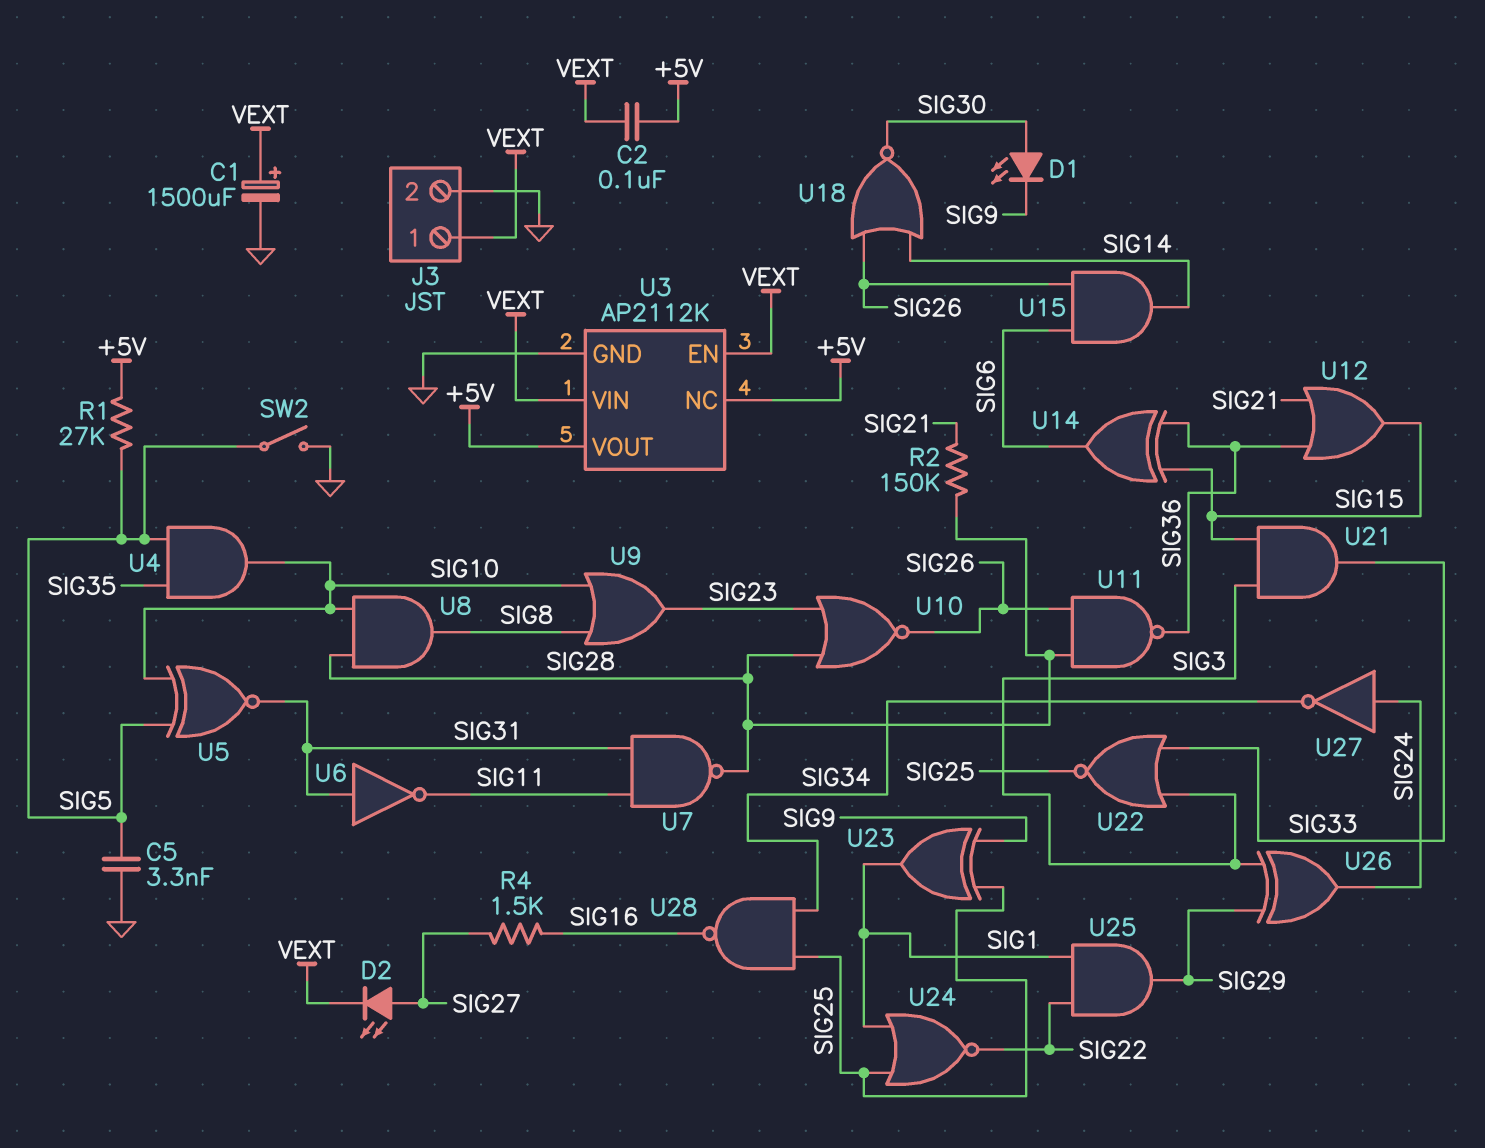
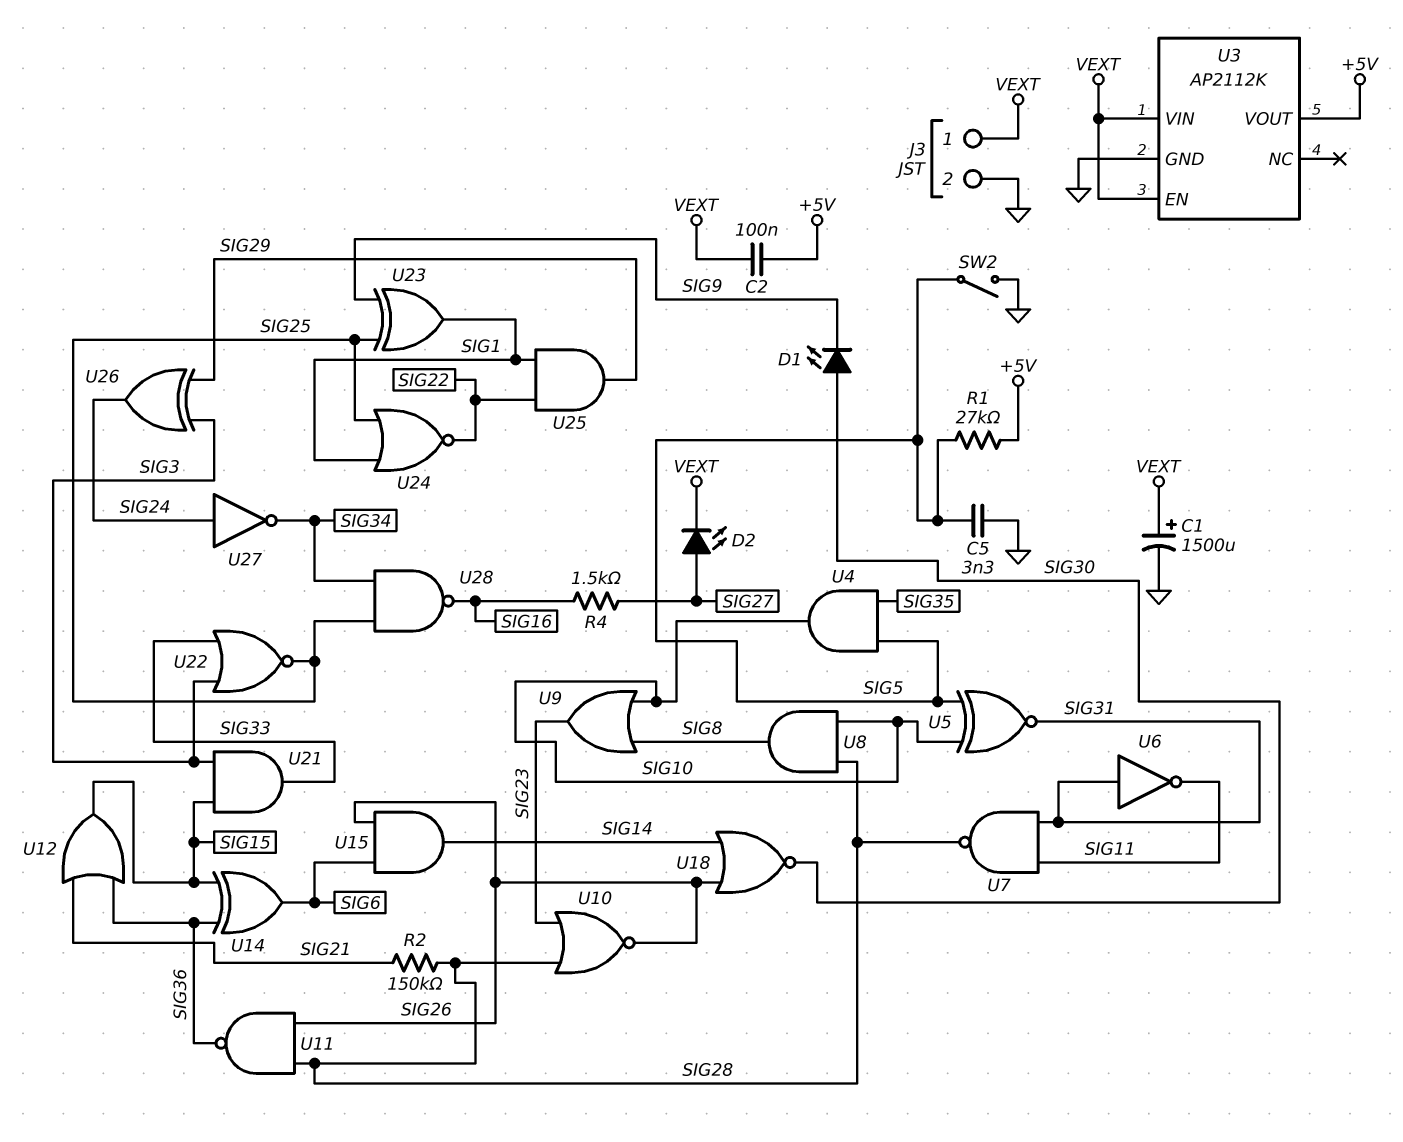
U3 pin NC: +5V -> none

